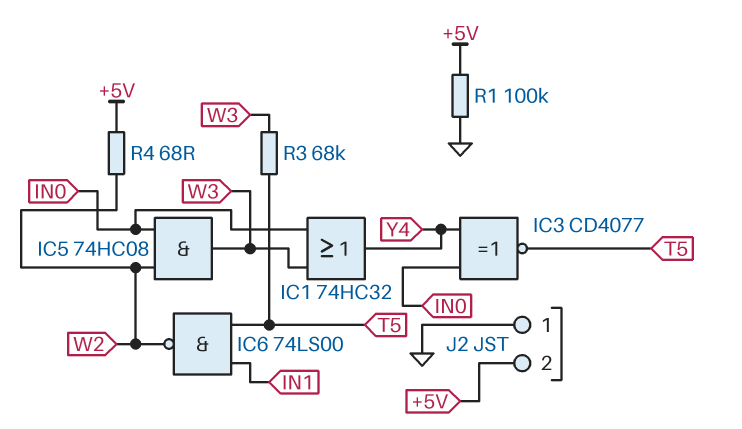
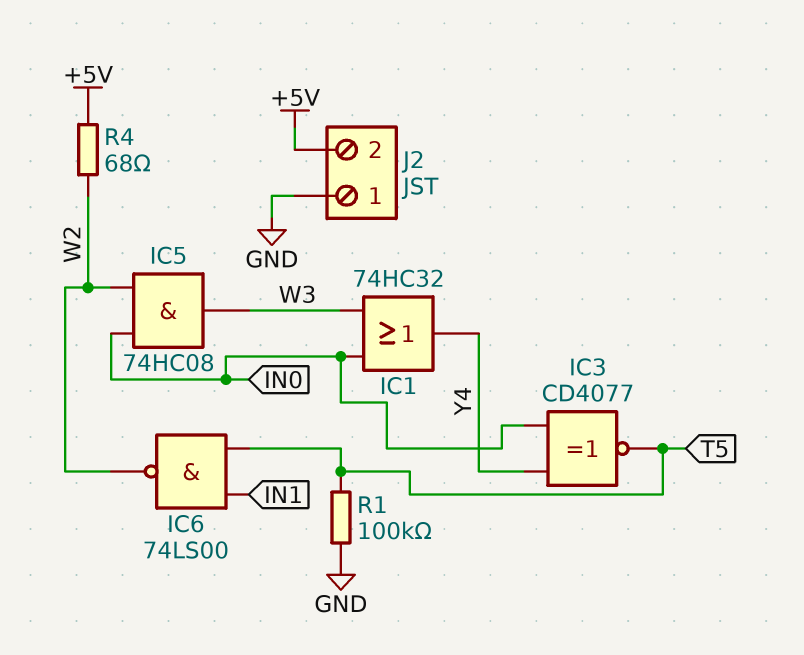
R1: 100k (+5V, GND) -> 100k (GND, T5)
R3: 68k (T5, W3) -> none

